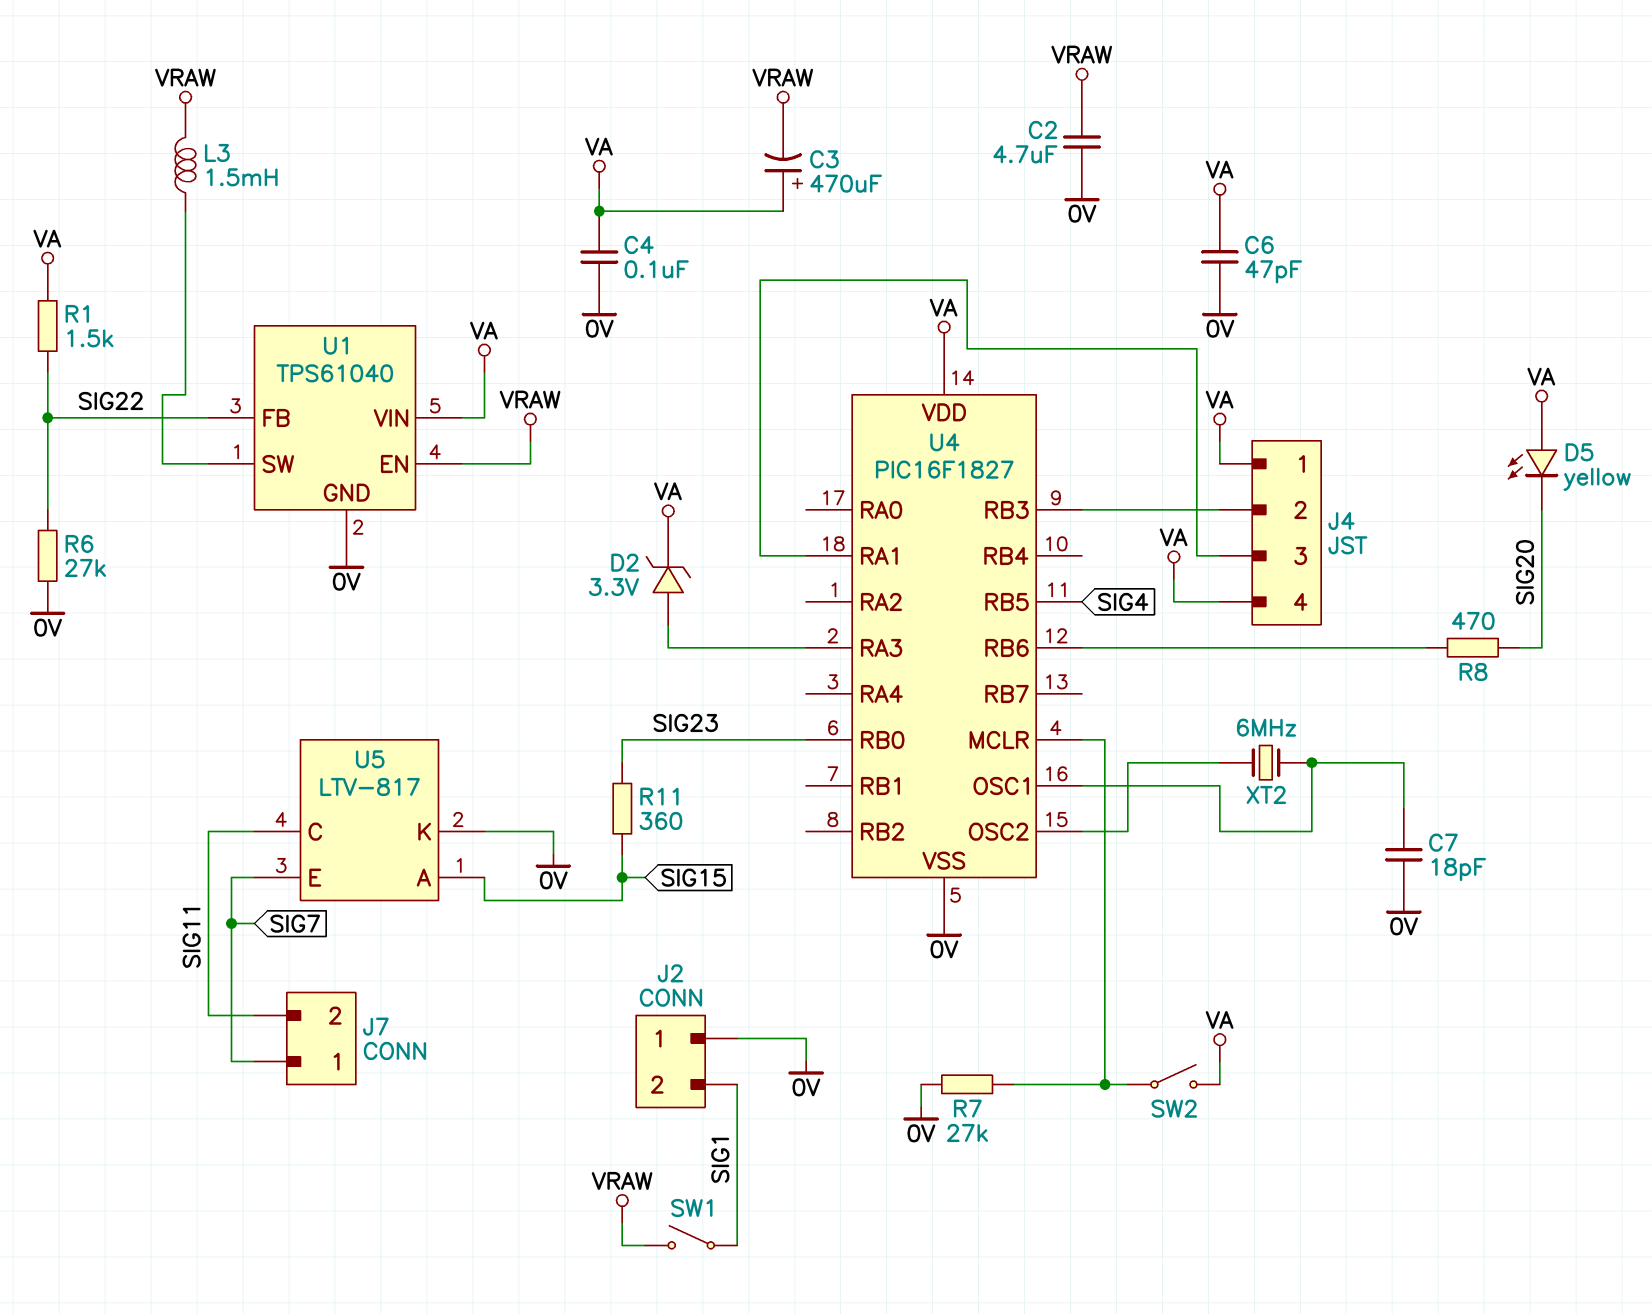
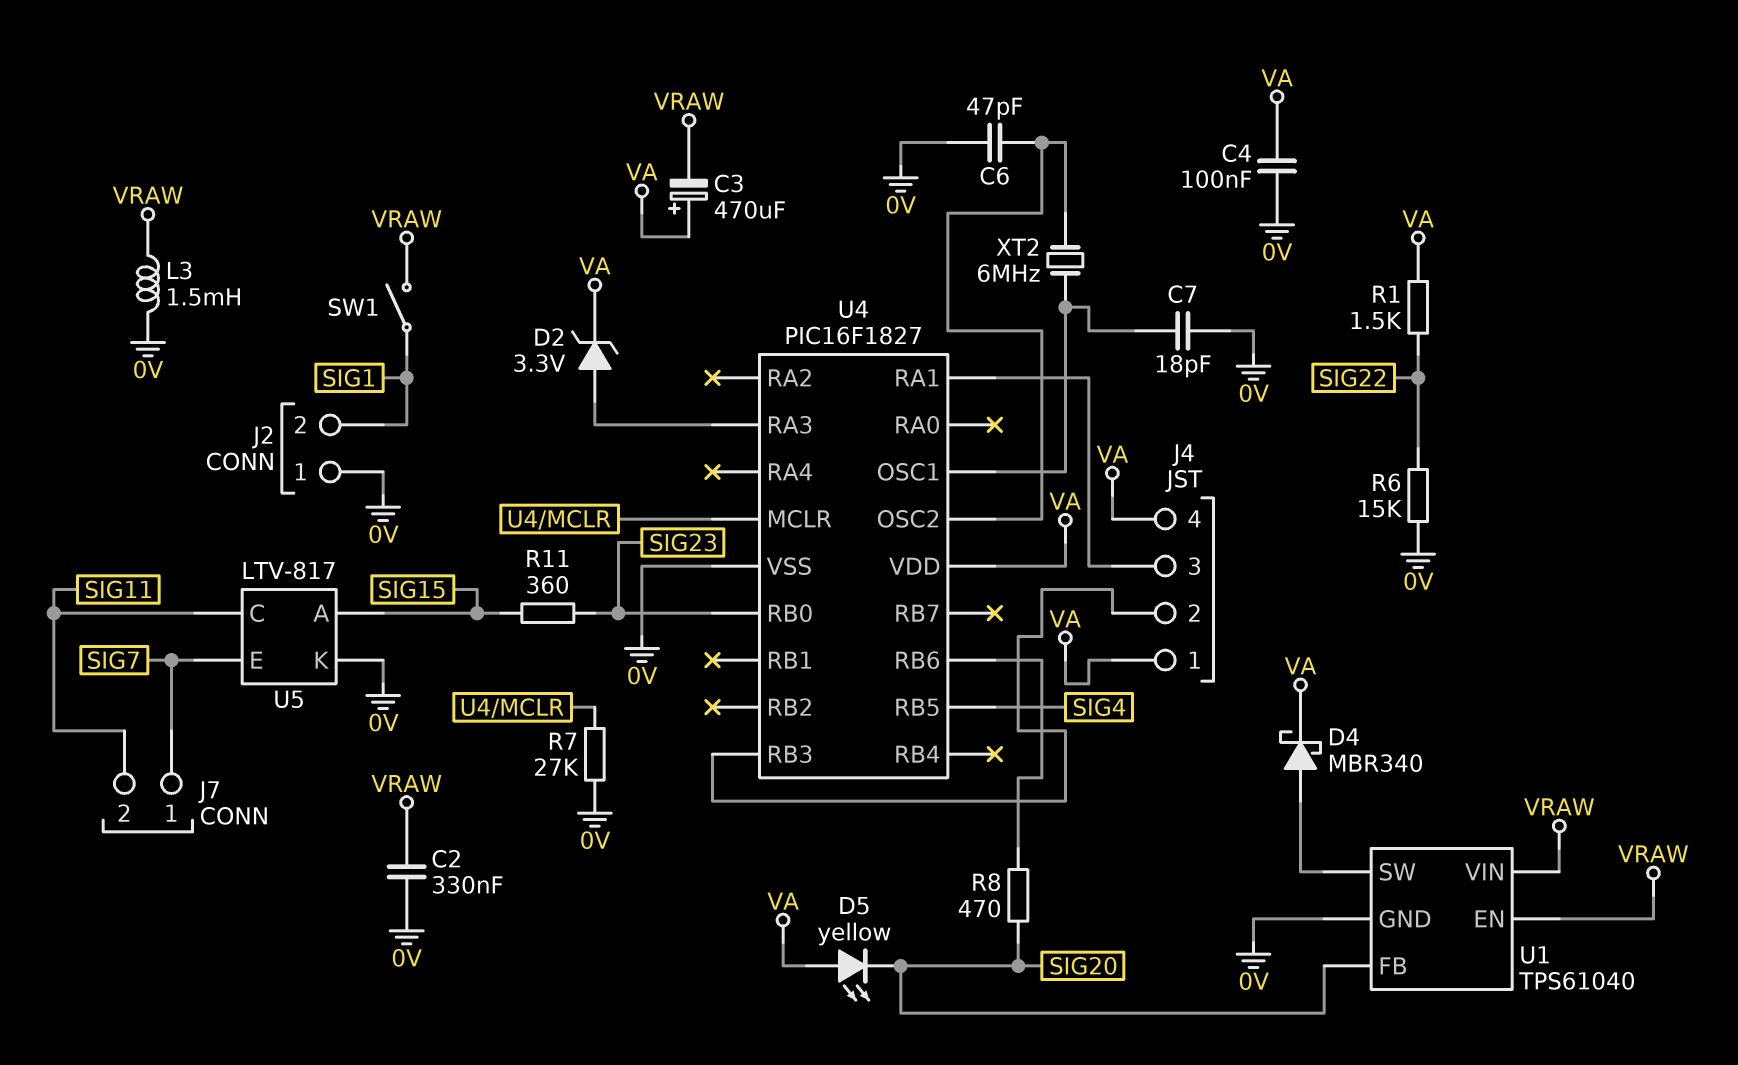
C2: 4.7uF (0V, VRAW) -> 330nF (0V, VRAW)
C6: 47pF (0V, VA) -> 47pF (0V, U4/OSC2)
D4: none -> schottky MBR340 (A U1/SW, K VA)
L3: 1.5mH (U1/SW, VRAW) -> 1.5mH (0V, VRAW)
R6: 27k (0V, SIG22) -> 15k (0V, SIG22)
SW2: switch (U4/MCLR, VA) -> none
U1 pin FB: SIG22 -> SIG20
U1 pin VIN: VA -> VRAW

